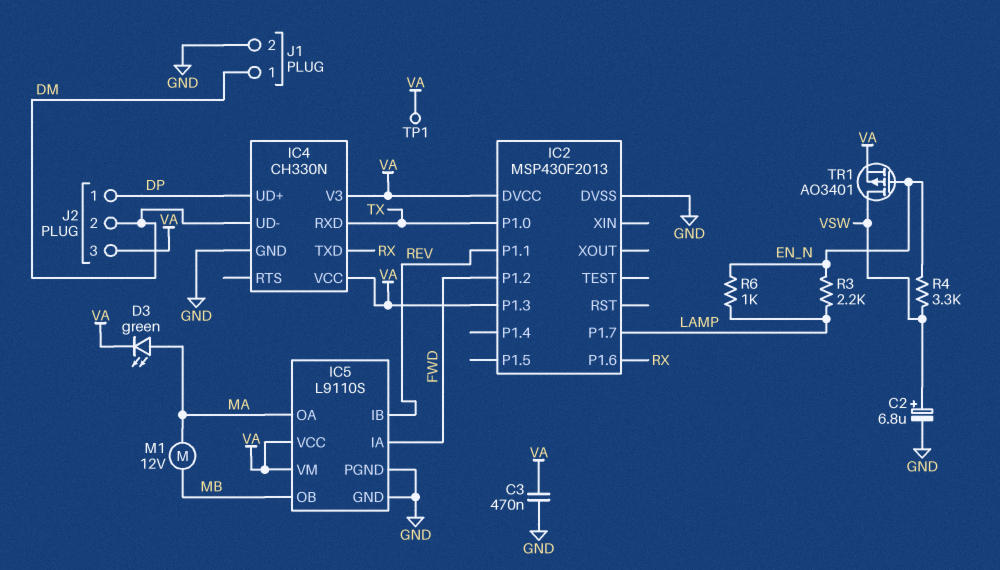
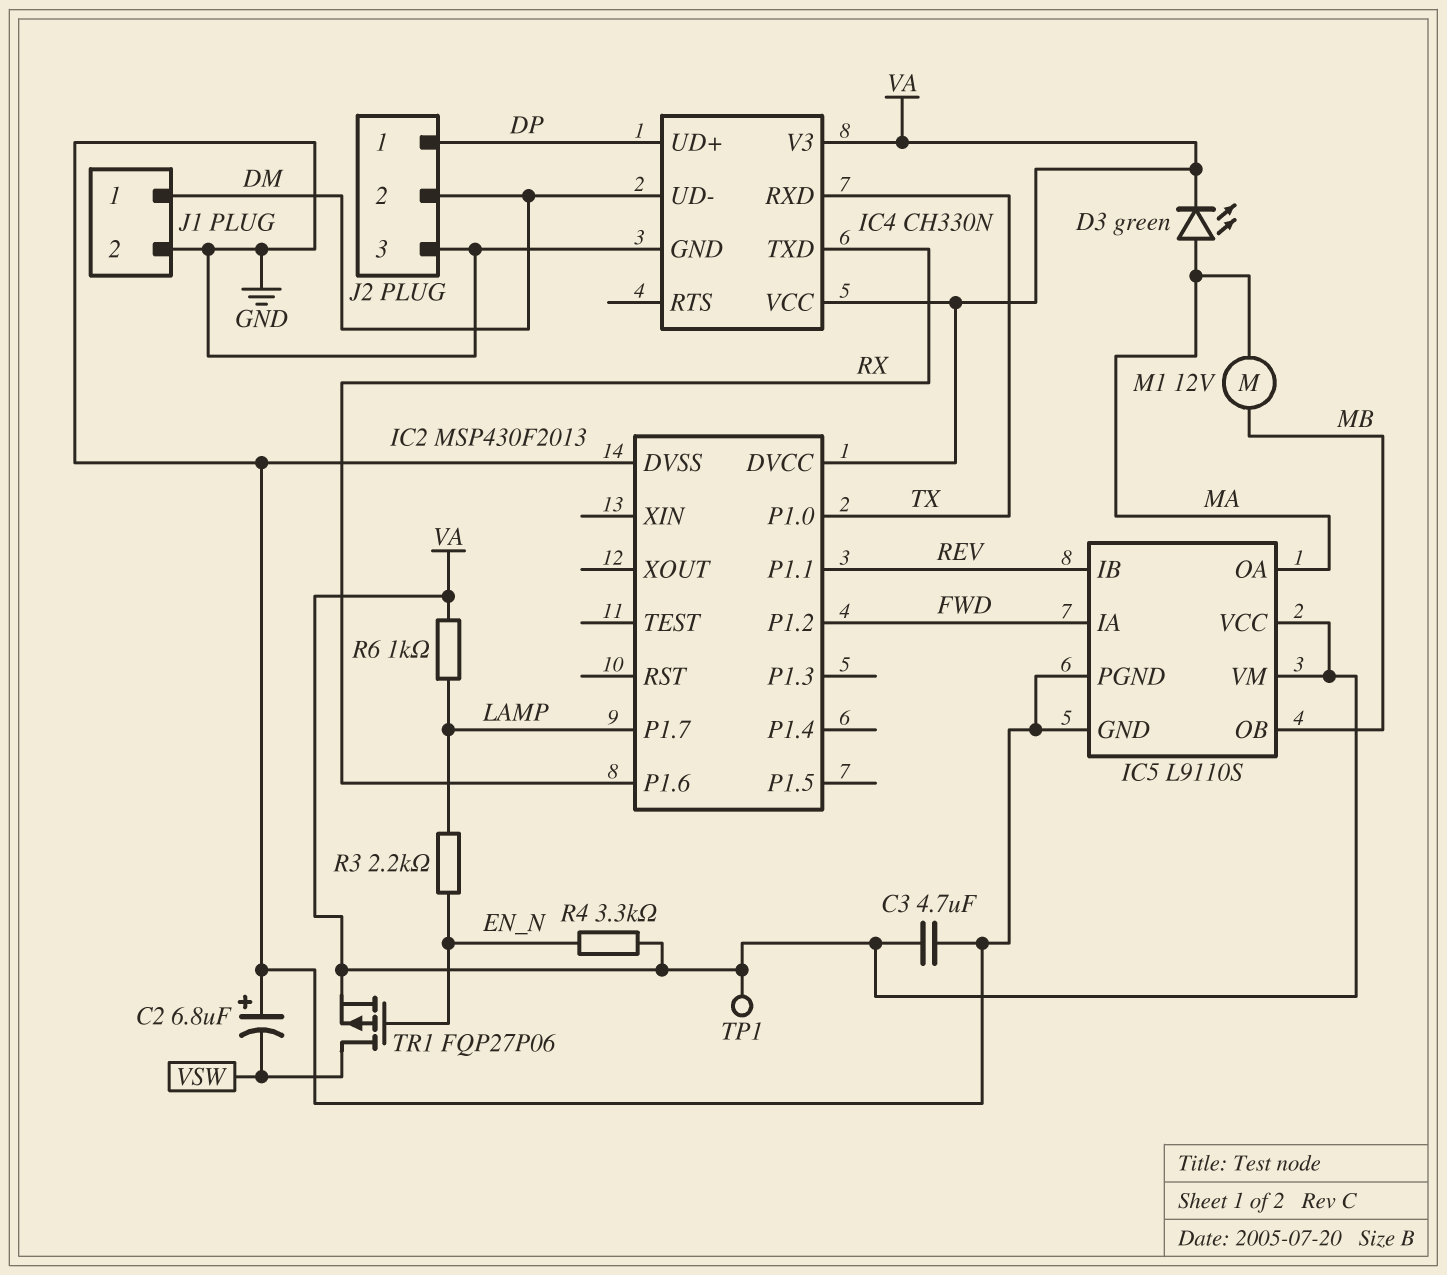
C2: 6.8uF (plus VSW, minus GND) -> 6.8uF (plus GND, minus VSW)
C3: 470nF (GND, VA) -> 4.7uF (GND, VA)
IC2 pin P1.3: VA -> none
J2 pin 3: VA -> GND
R4: 3.3k (EN_N, VSW) -> 3.3k (EN_N, VA)
R6: 1k (EN_N, LAMP) -> 1k (LAMP, VA)
TR1: PMOS AO3401 (G EN_N, D VSW, S VA) -> PMOS FQP27P06 (G EN_N, D VSW, S VA)

